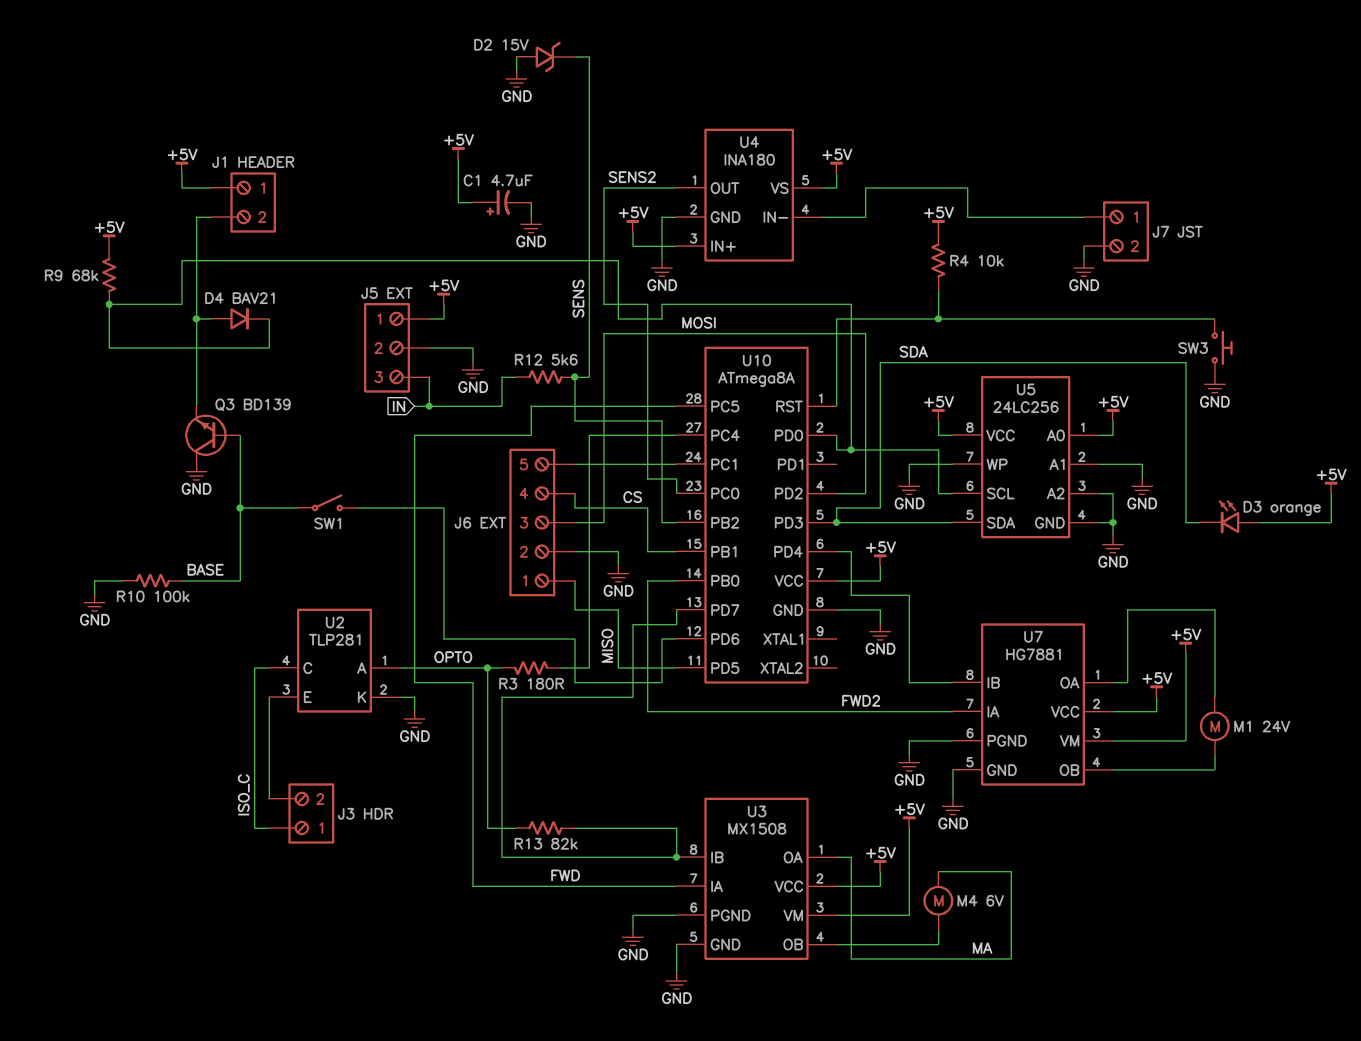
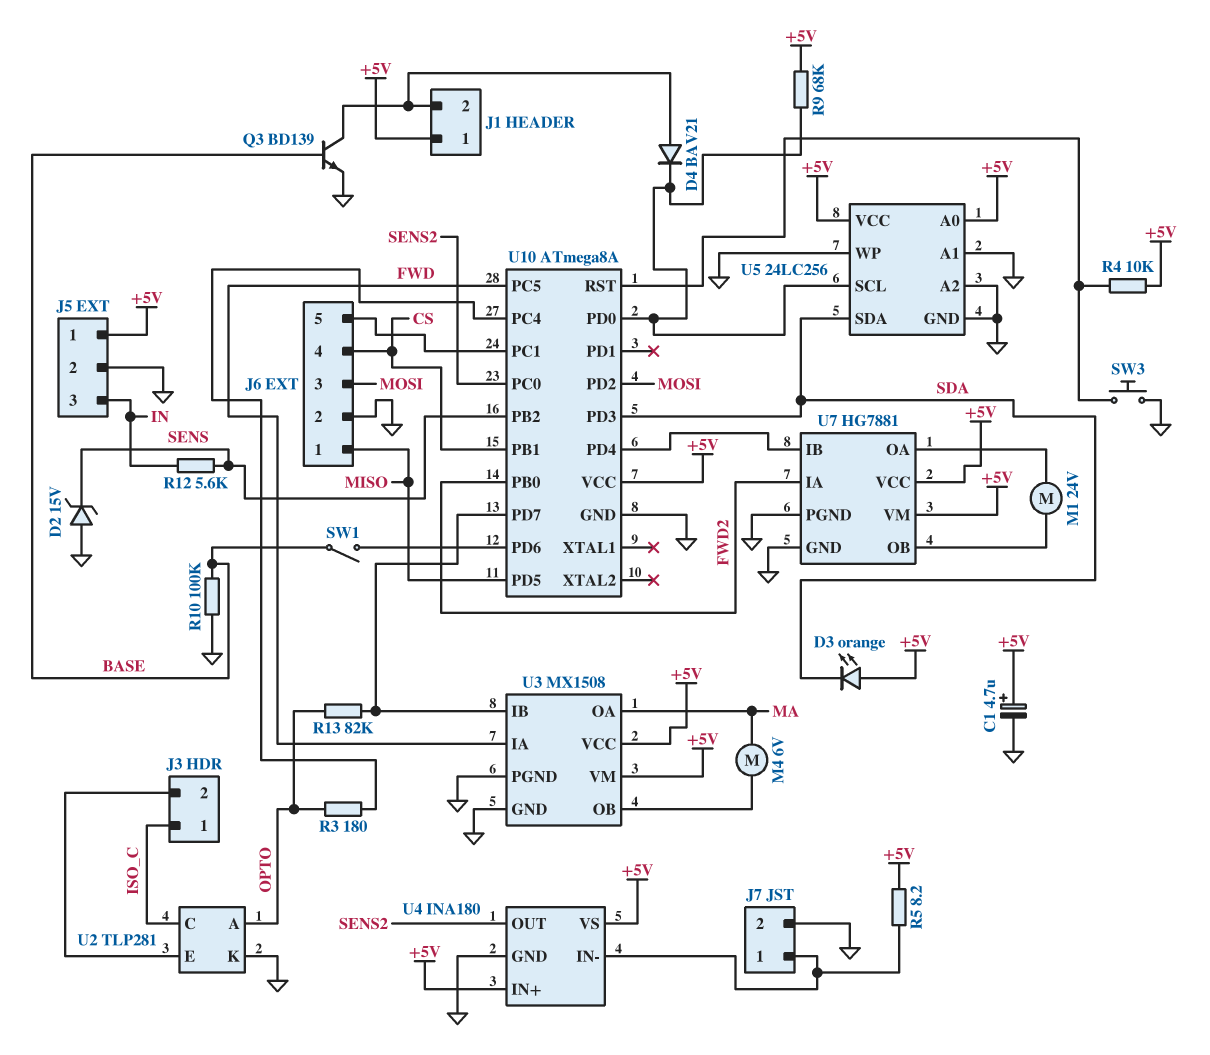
Q3: NPN BD139 (B BASE, C GND, E J1/2) -> NPN BD139 (B BASE, C J1/2, E GND)
R5: none -> 8.2 (+5V, J7/1)

